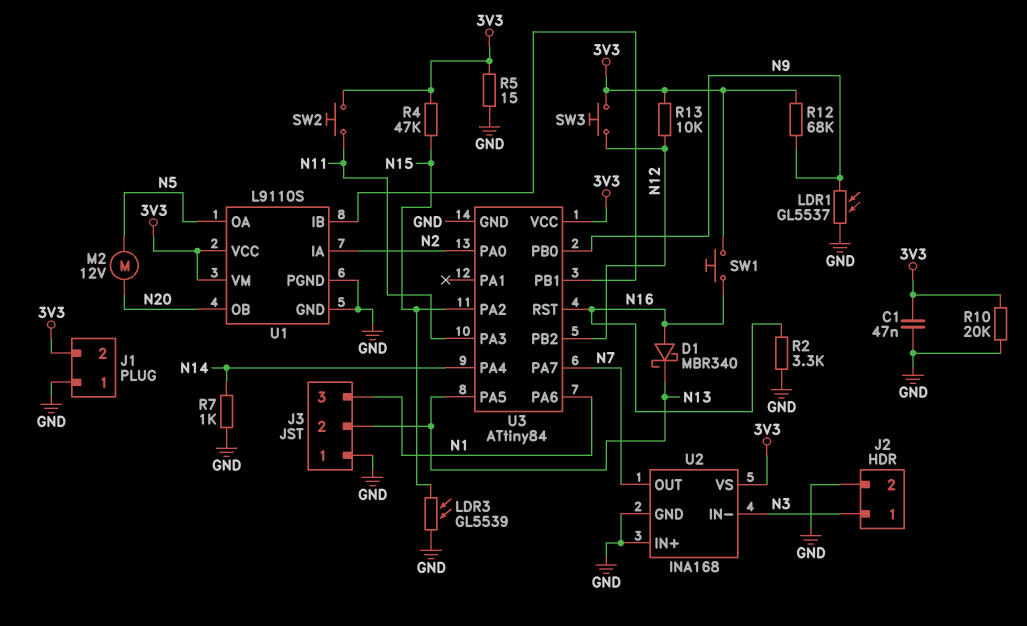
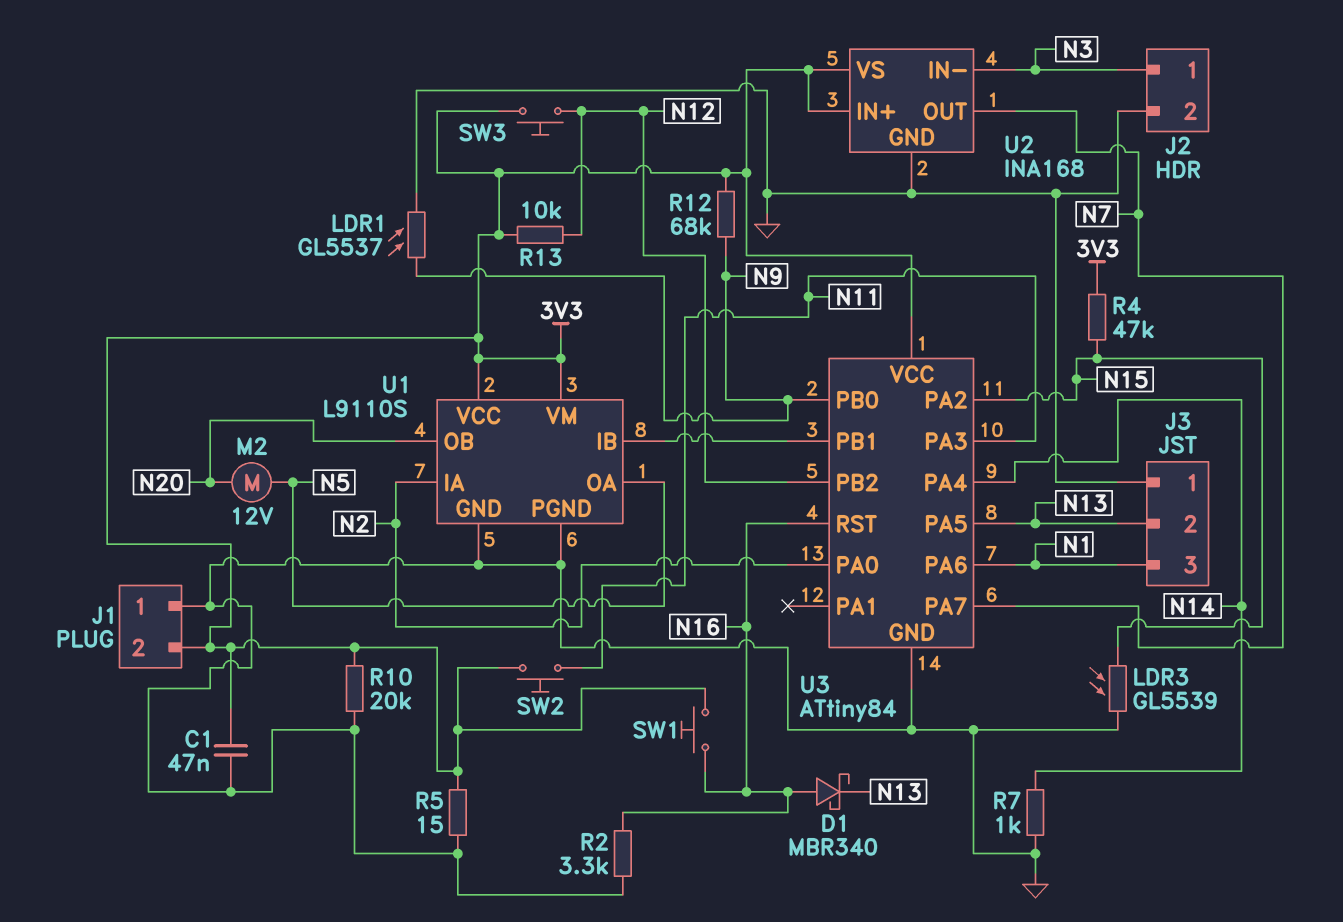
U2 pin IN+: GND -> 3V3

